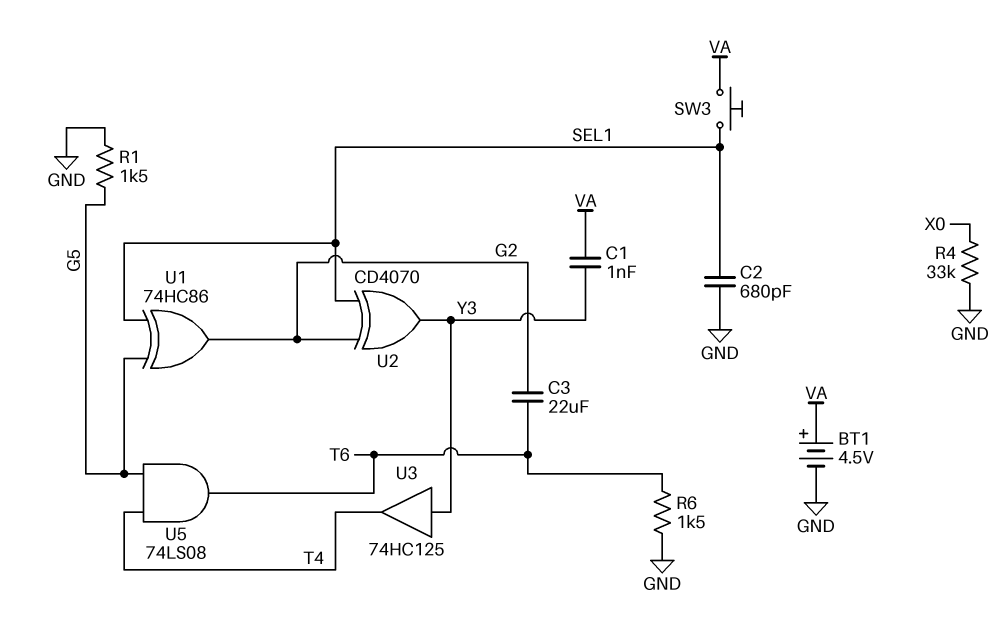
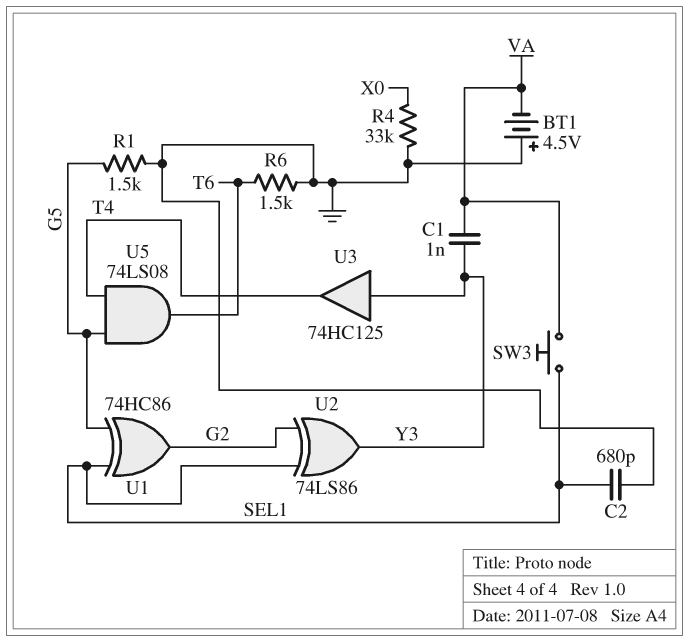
BT1: 4.5V (plus VA, minus GND) -> 4.5V (plus GND, minus VA)
C3: 22uF (G2, T6) -> none
U2: XOR CD4070 (in G2, in SEL1, out Y3) -> XOR 74LS86 (in G2, in SEL1, out Y3)

